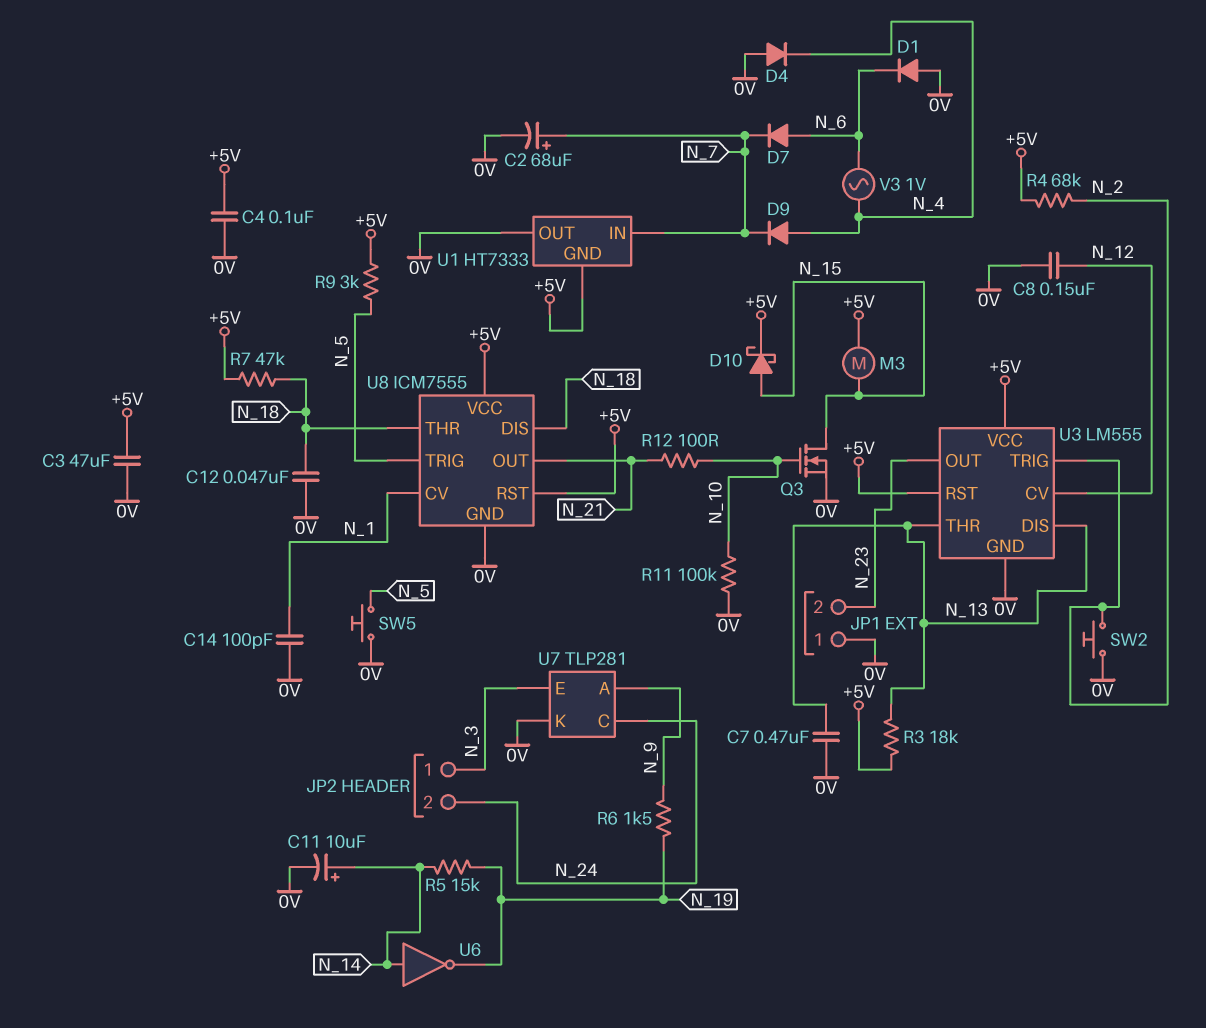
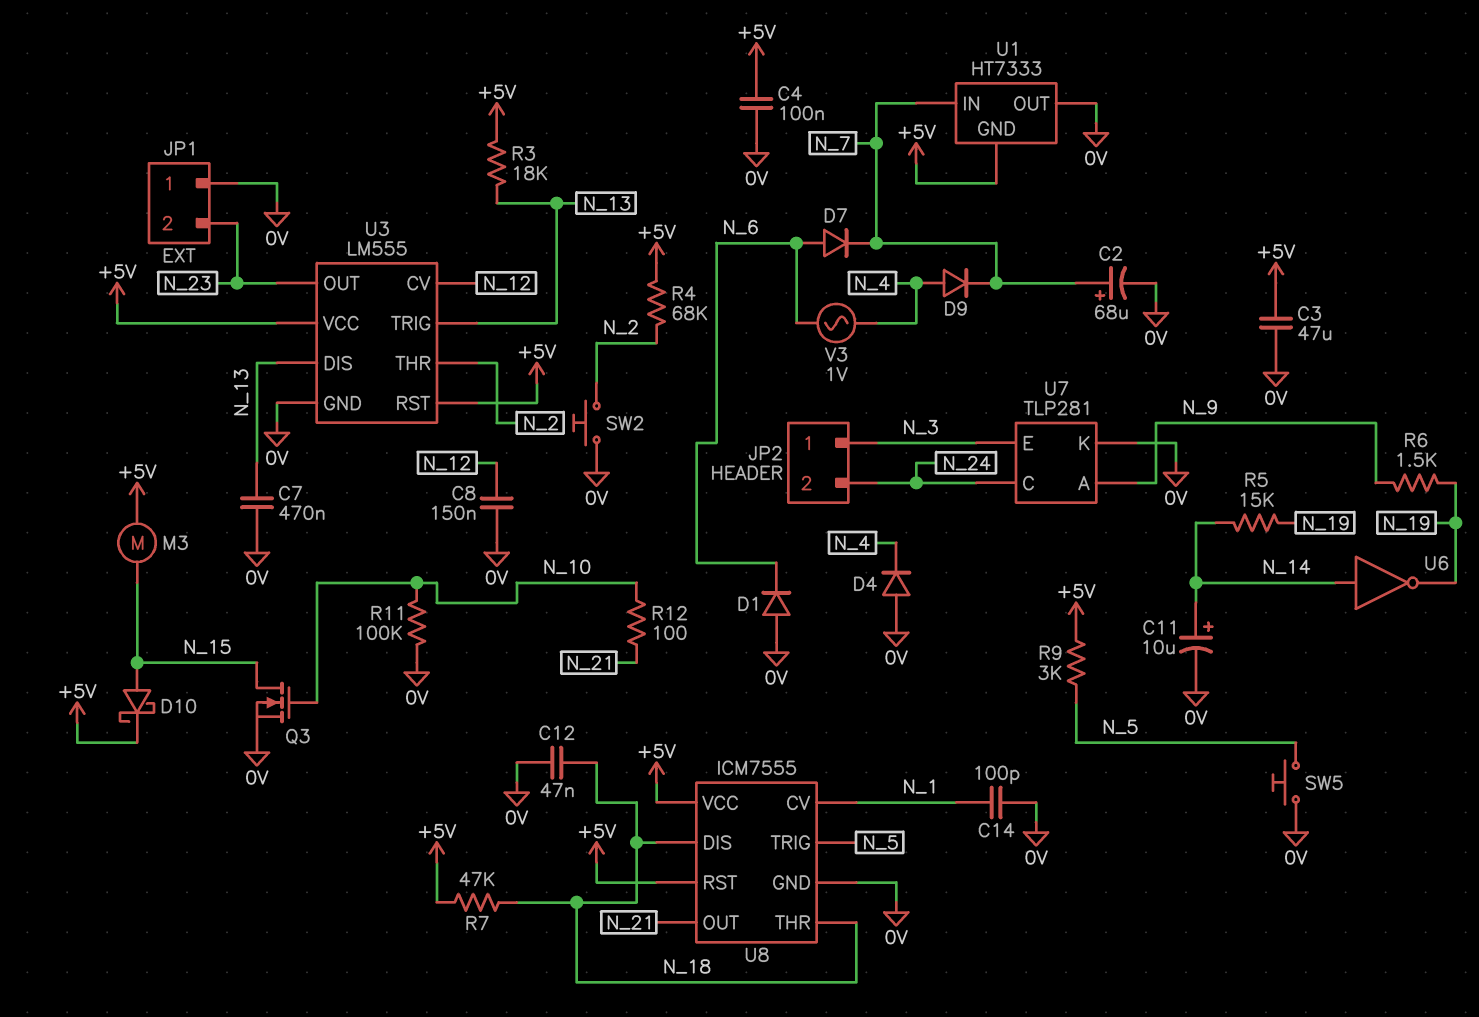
U3 pin THR: N_13 -> N_2
U3 pin TRIG: N_2 -> N_13

